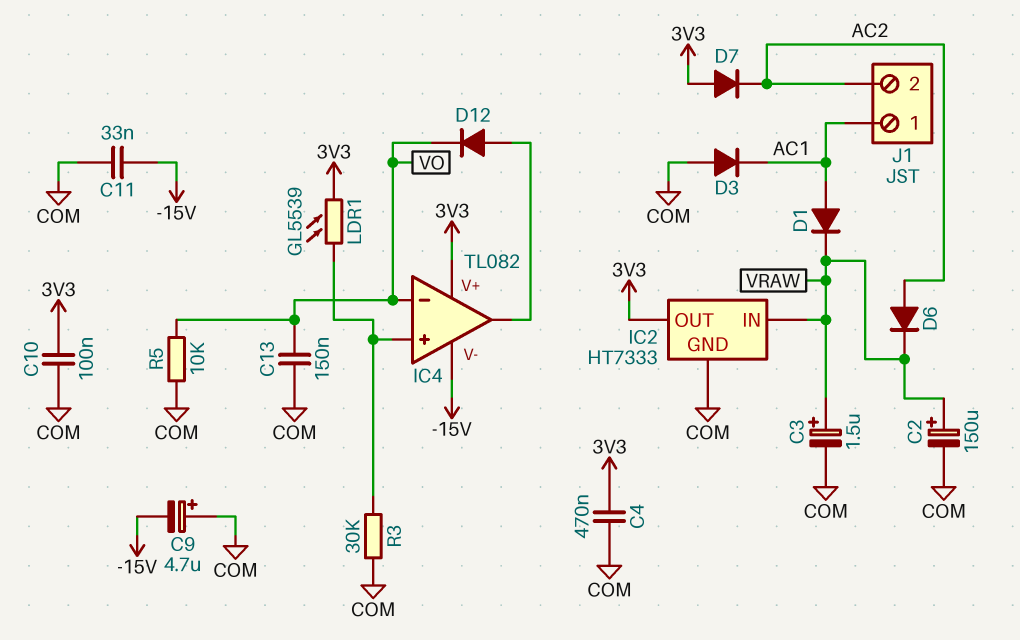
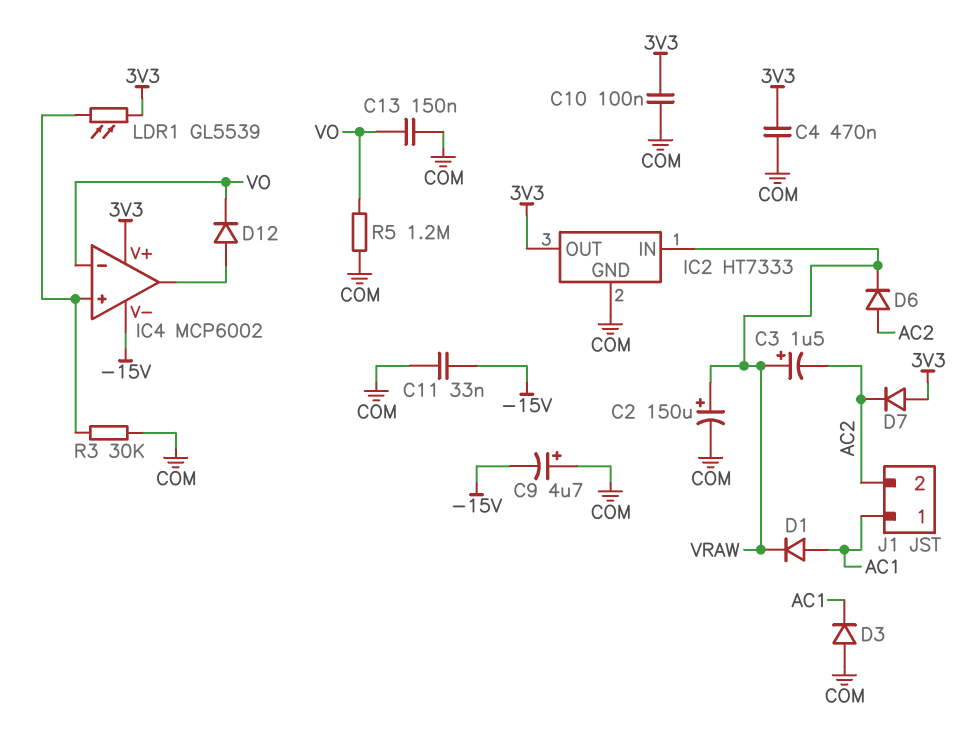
C3: 1.5uF (plus VRAW, minus COM) -> 1.5uF (plus VRAW, minus AC2)
IC4: TL082 -> MCP6002
R5: 10k (COM, VO) -> 1.2M (COM, VO)

